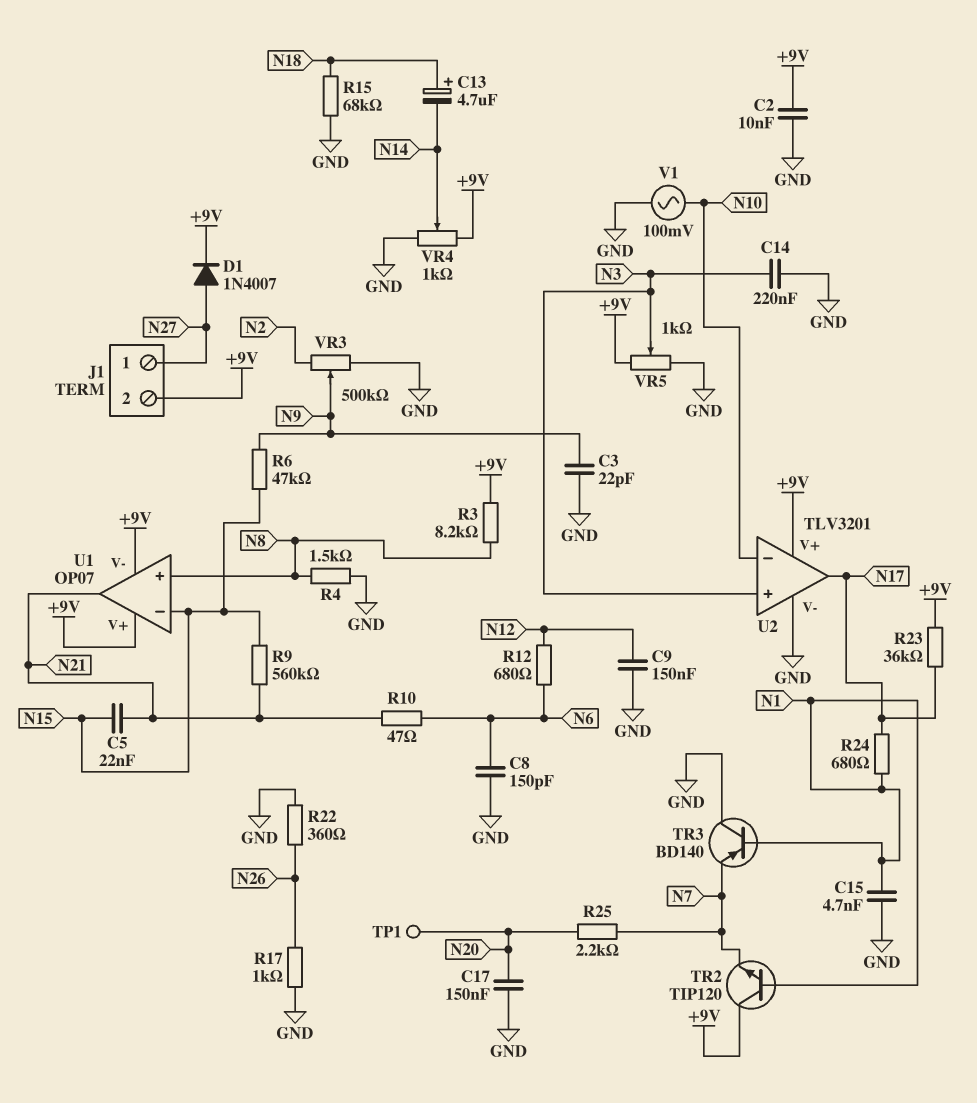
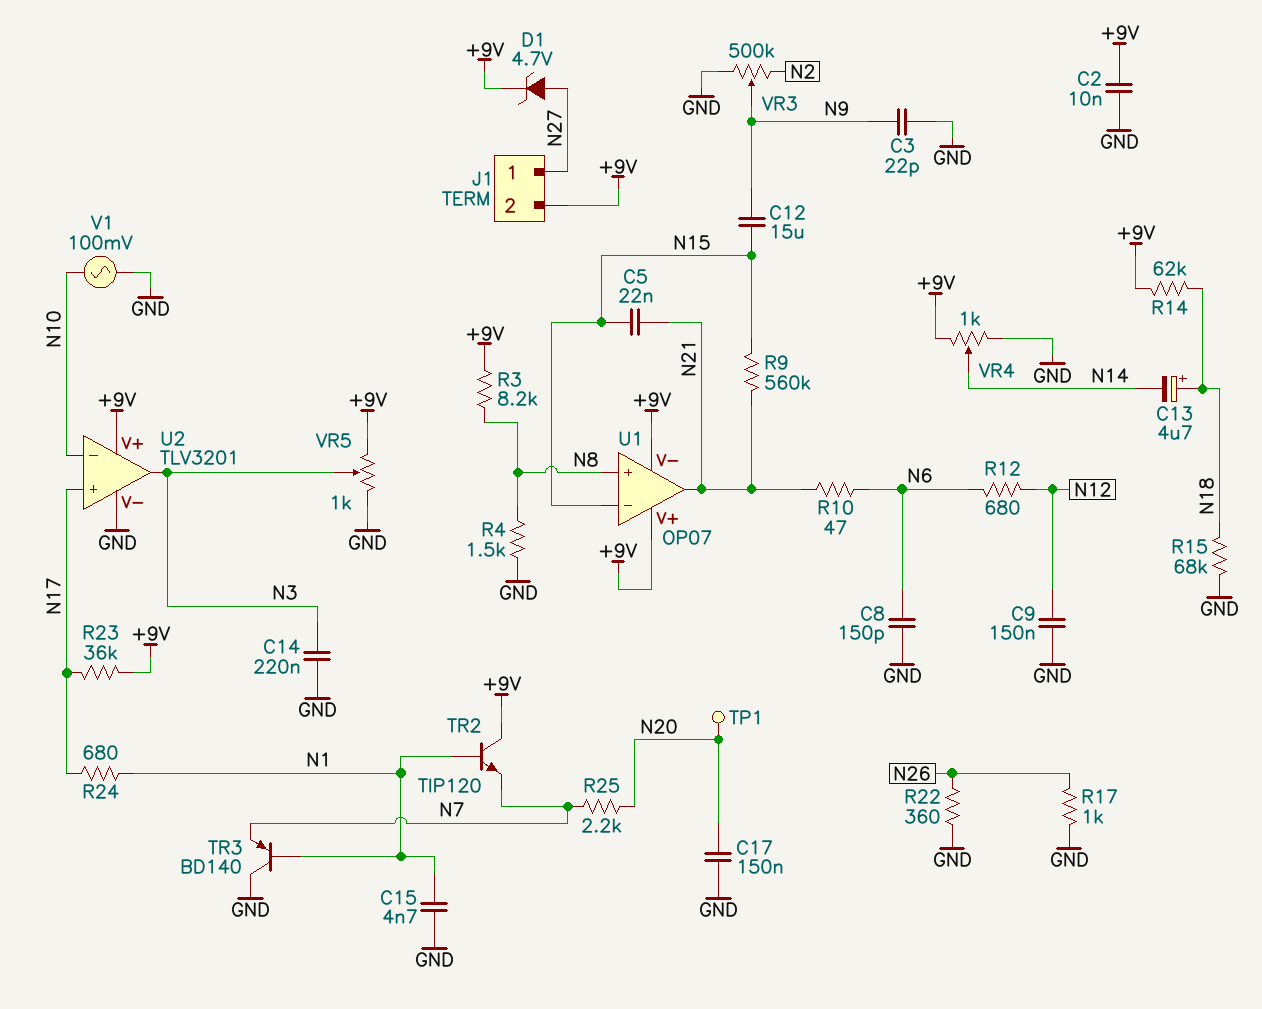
C12: none -> 15uF (N9, N15)
D1: diode 1N4007 (A N27, K +9V) -> zener 4.7V (A N27, K +9V)
R6: 47k (N9, N15) -> none
R14: none -> 62k (+9V, N18)
U2 pin in+: N3 -> N17
U2 pin out: N17 -> N3

